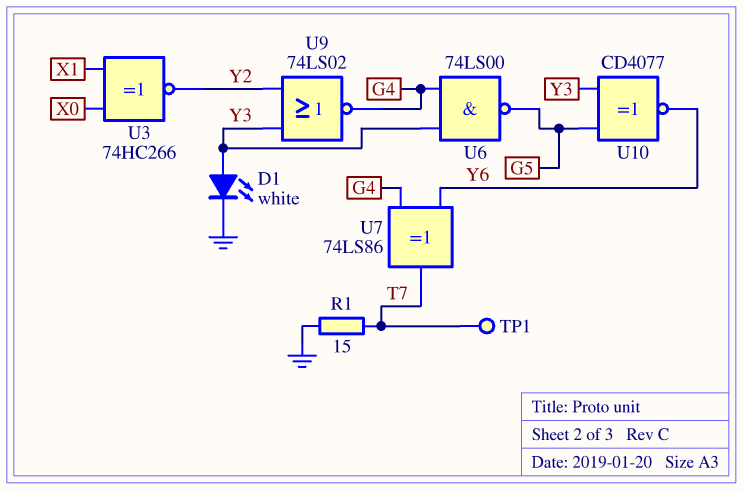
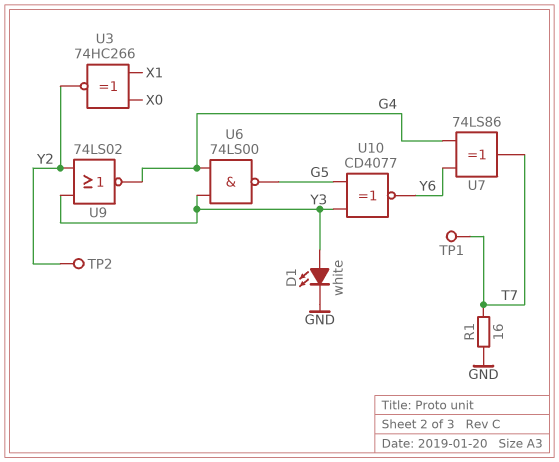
R1: 15 (GND, T7) -> 16 (GND, T7)
TP2: none -> test point (Y2)

